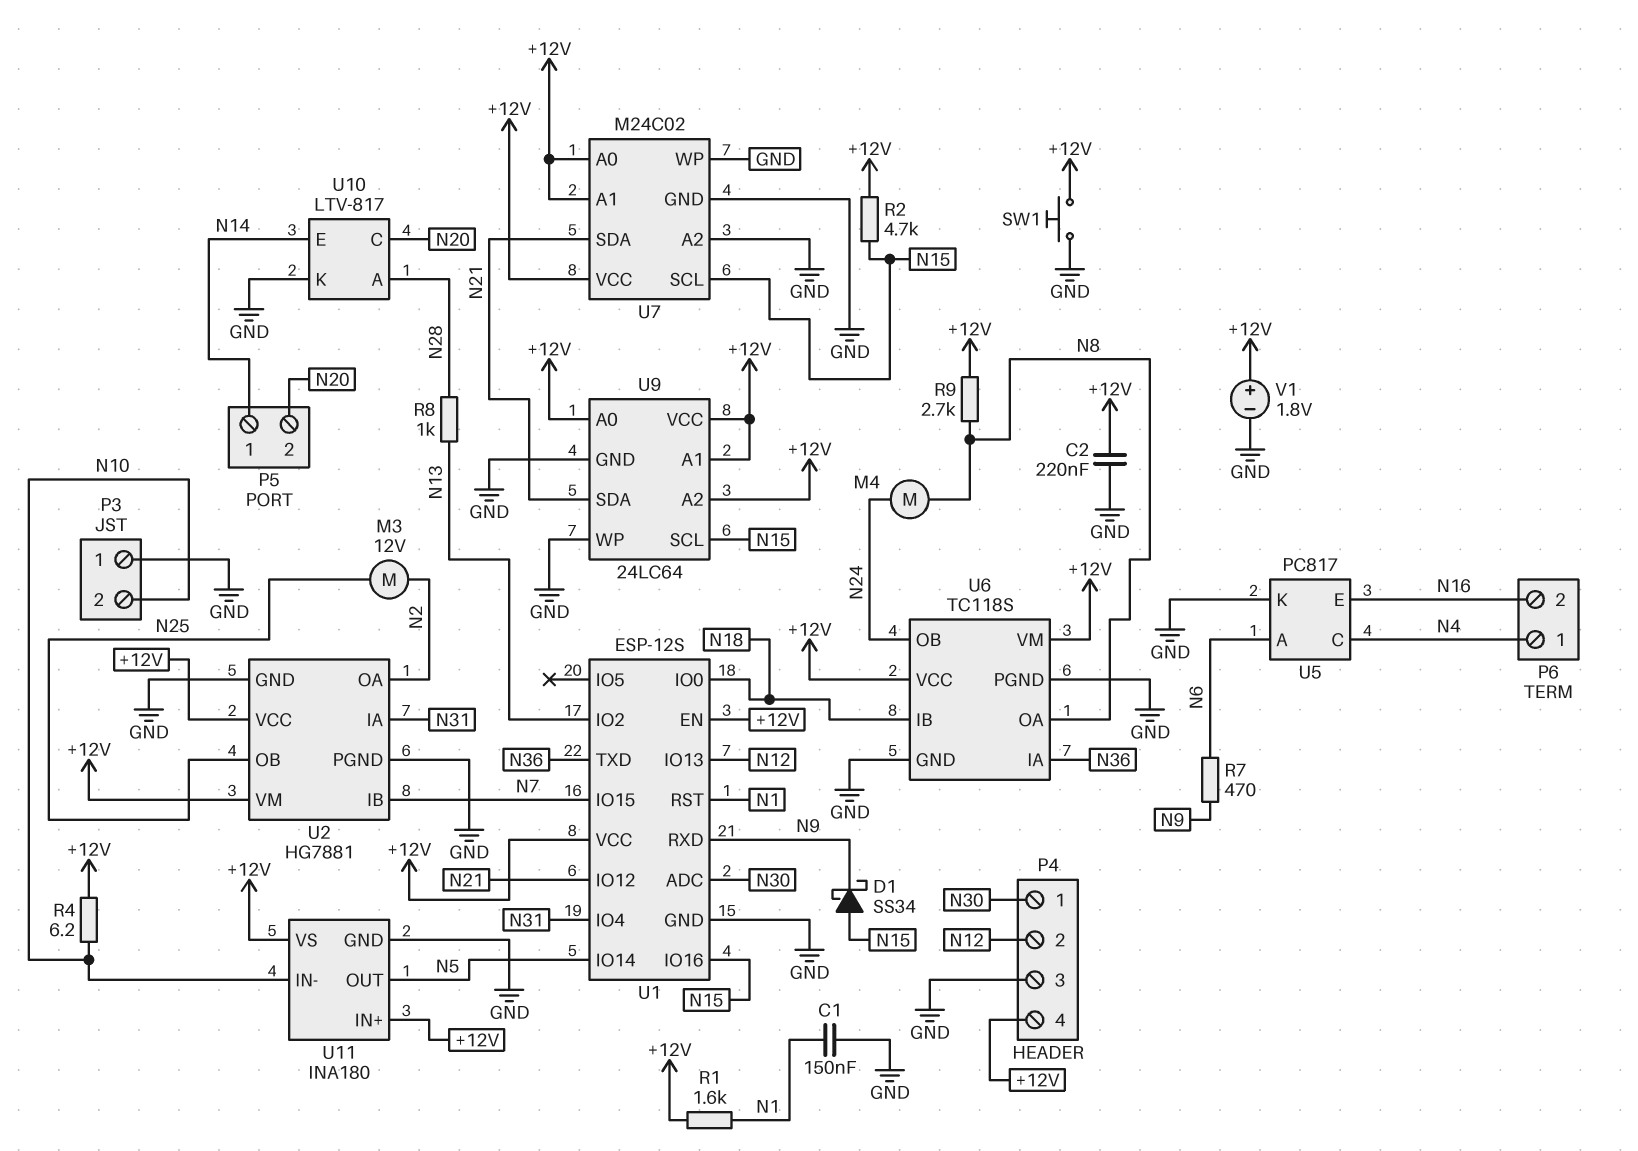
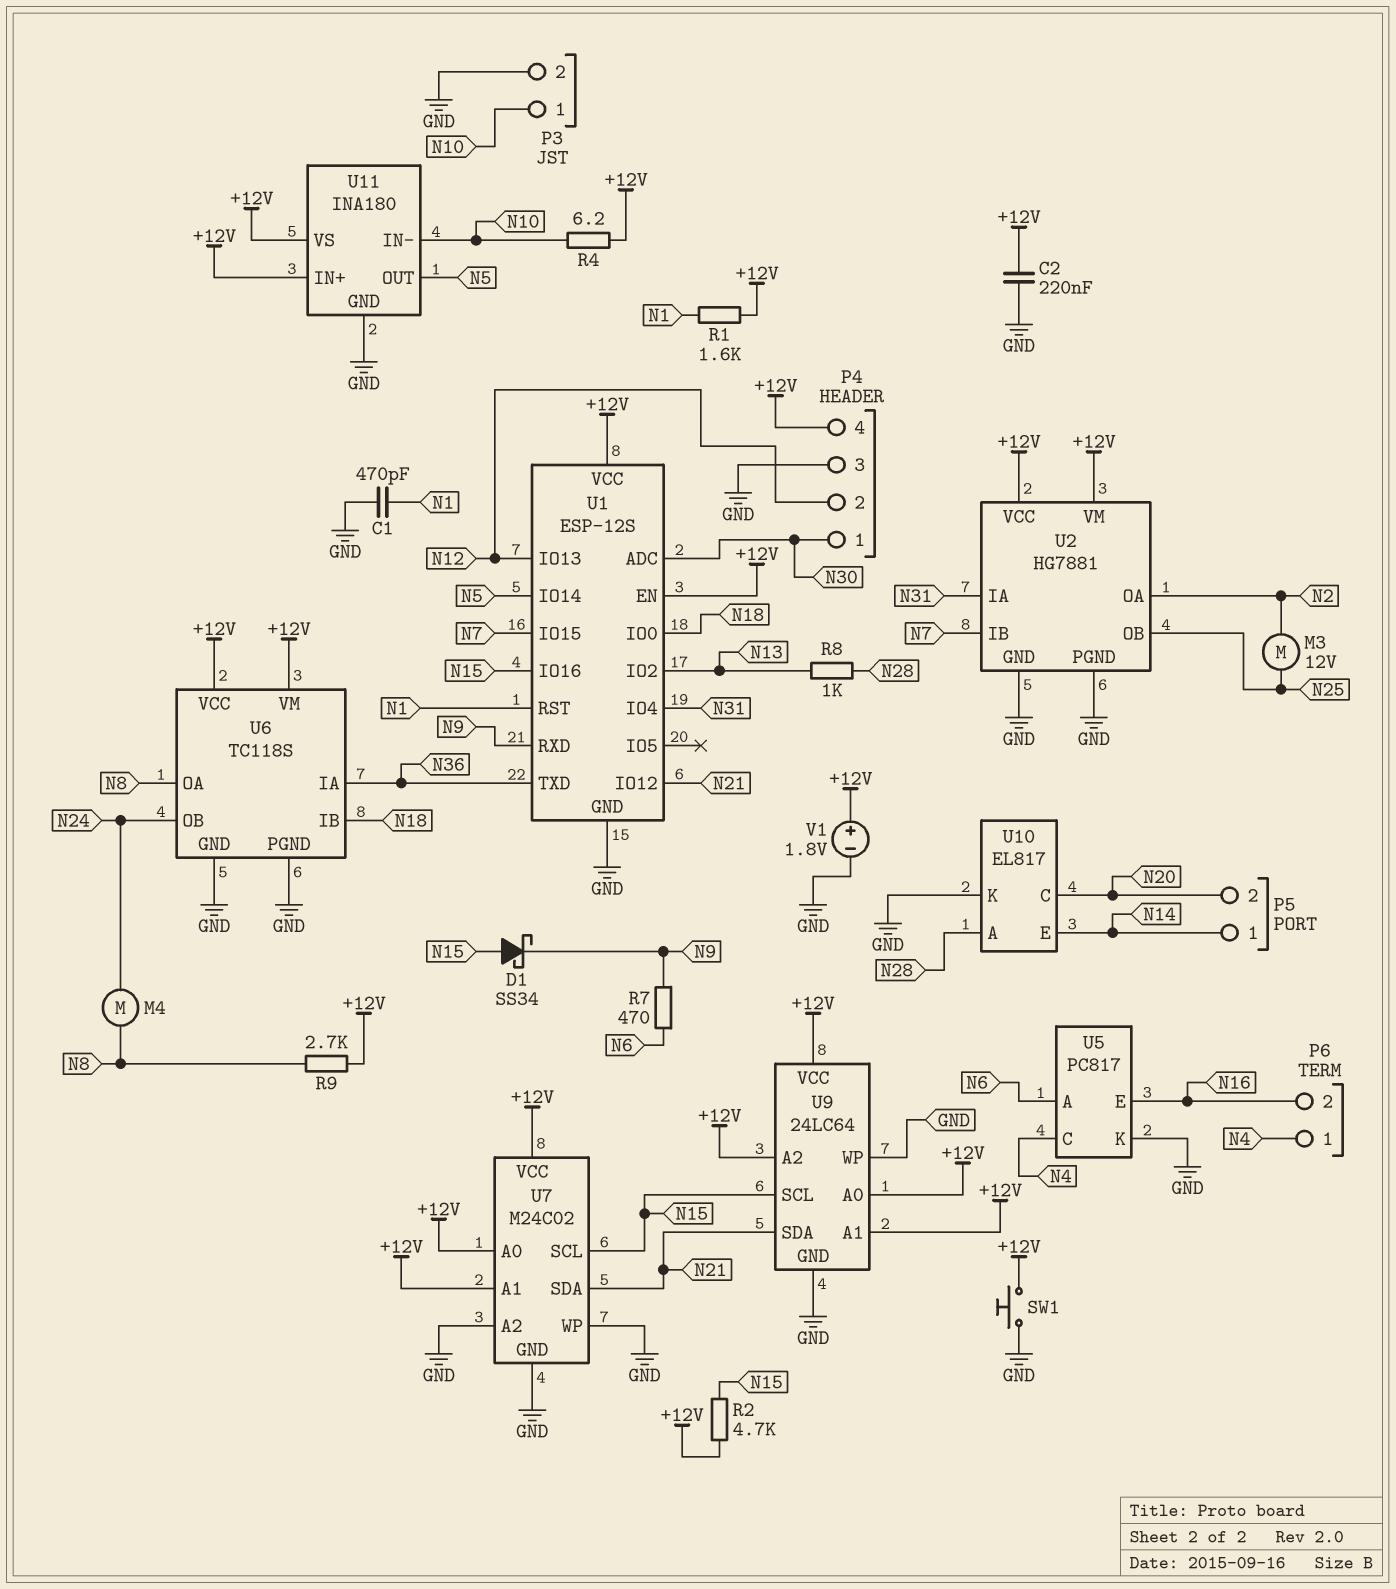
C1: 150nF (GND, N1) -> 470pF (GND, N1)
P3 pin 1: GND -> N10
P3 pin 2: N10 -> GND
U10: LTV-817 -> EL817

